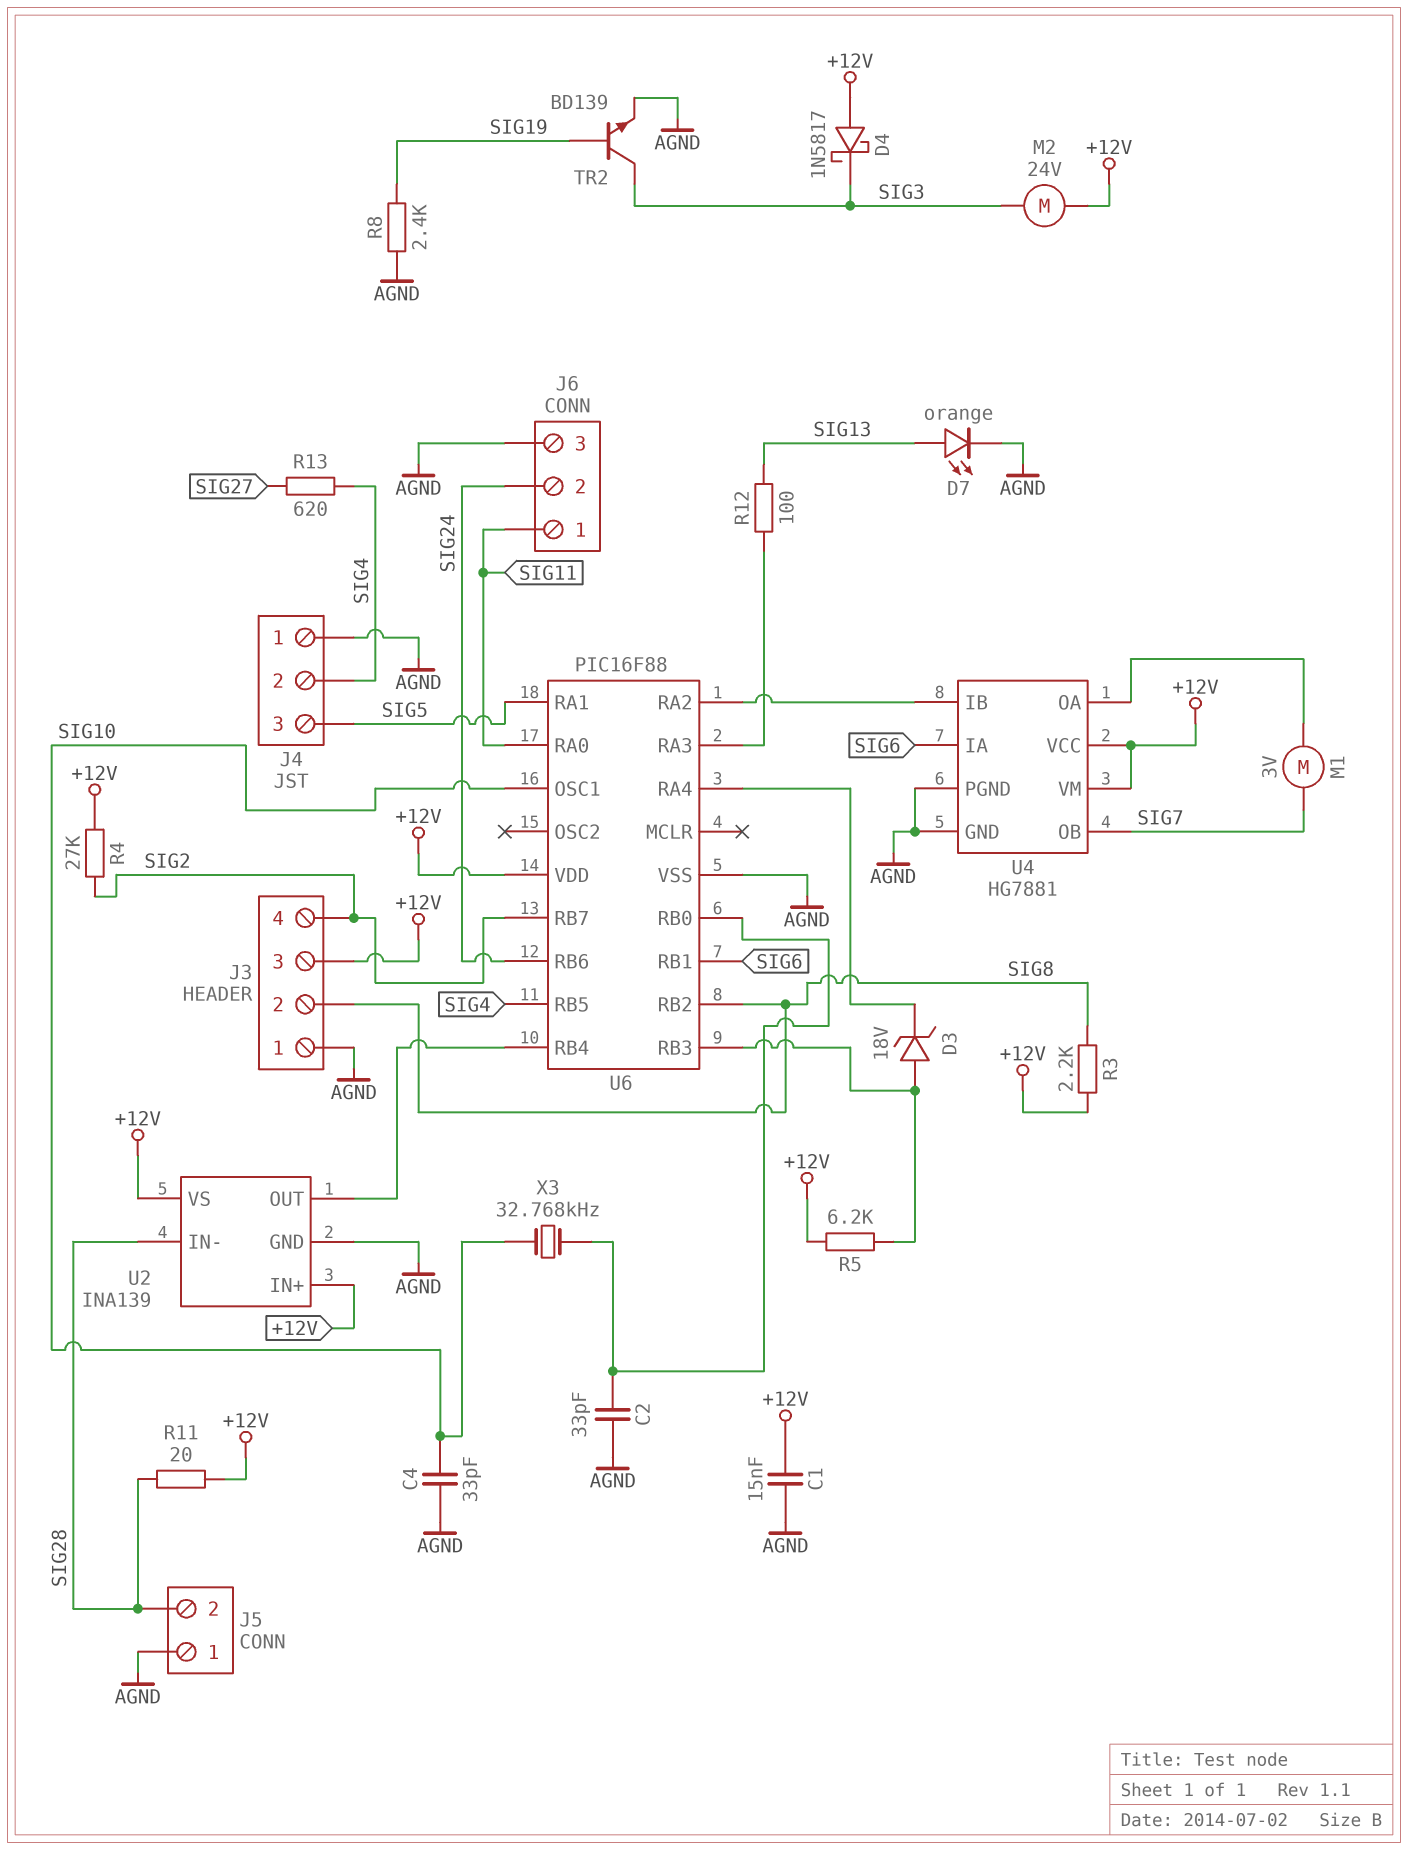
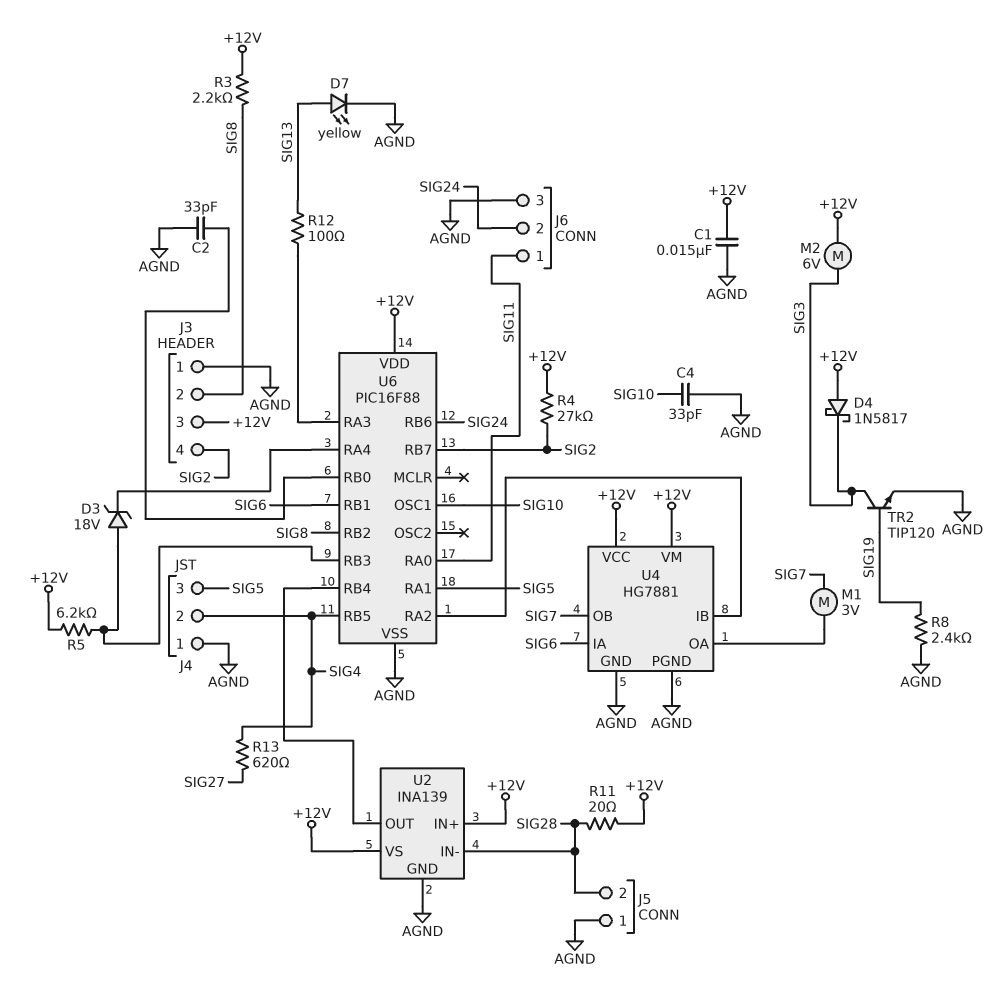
D7: LED orange (A SIG13, K AGND) -> LED yellow (A SIG13, K AGND)
M2: motor 24V (+12V, SIG3) -> motor 6V (+12V, SIG3)
TR2: NPN BD139 (B SIG19, C SIG3, E AGND) -> NPN TIP120 (B SIG19, C SIG3, E AGND)
X3: 32.768kHz (SIG10, U6/RB0) -> none

